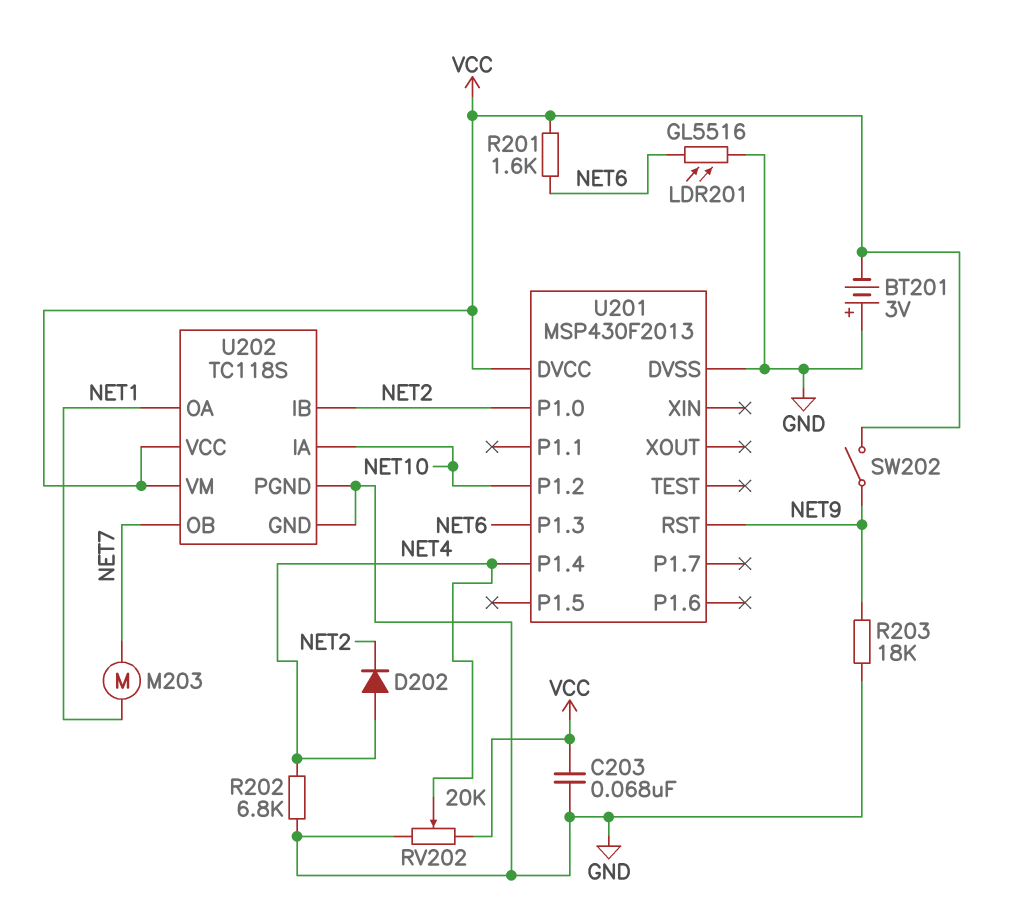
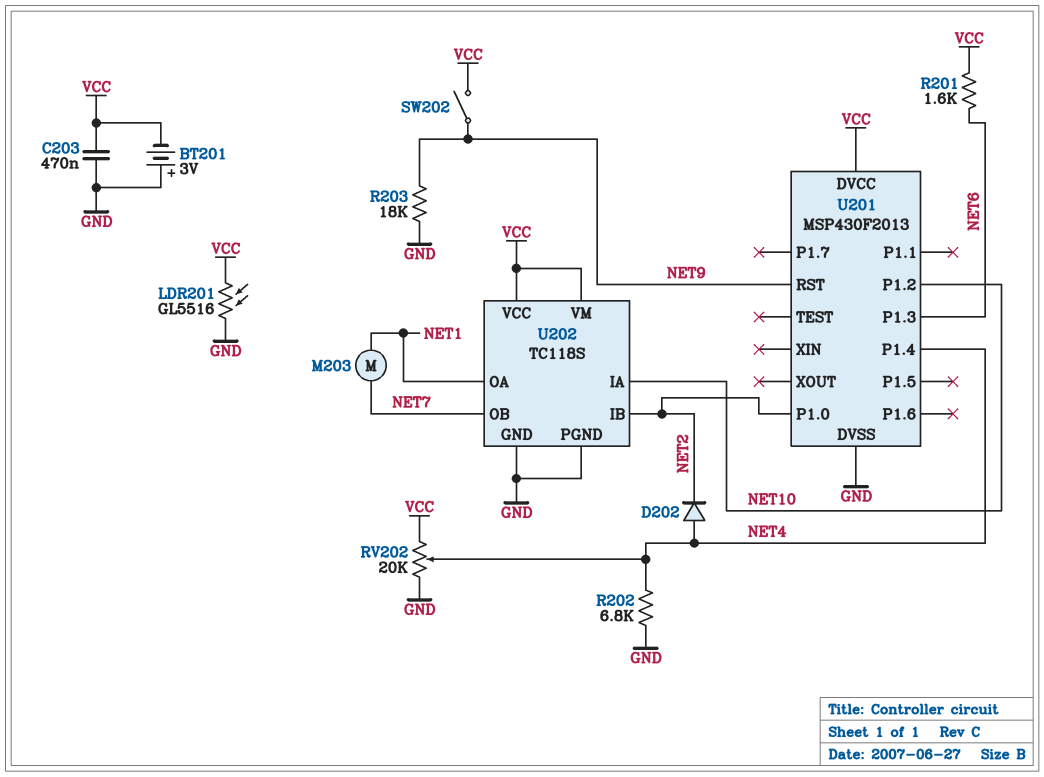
C203: 68nF (GND, VCC) -> 470nF (GND, VCC)
LDR201: GL5516 (GND, NET6) -> GL5516 (GND, VCC)

